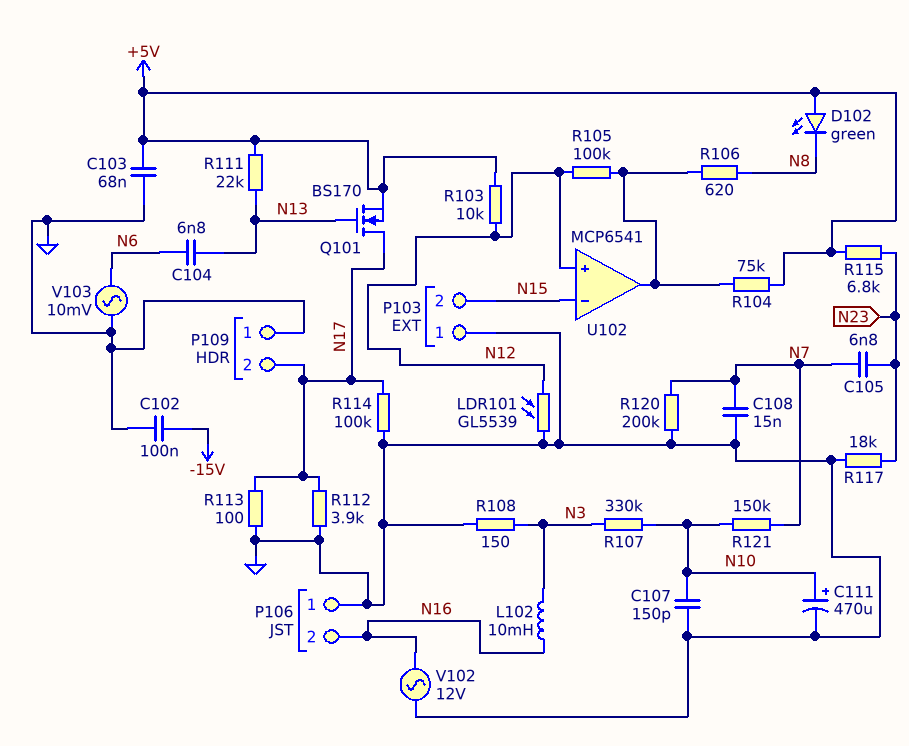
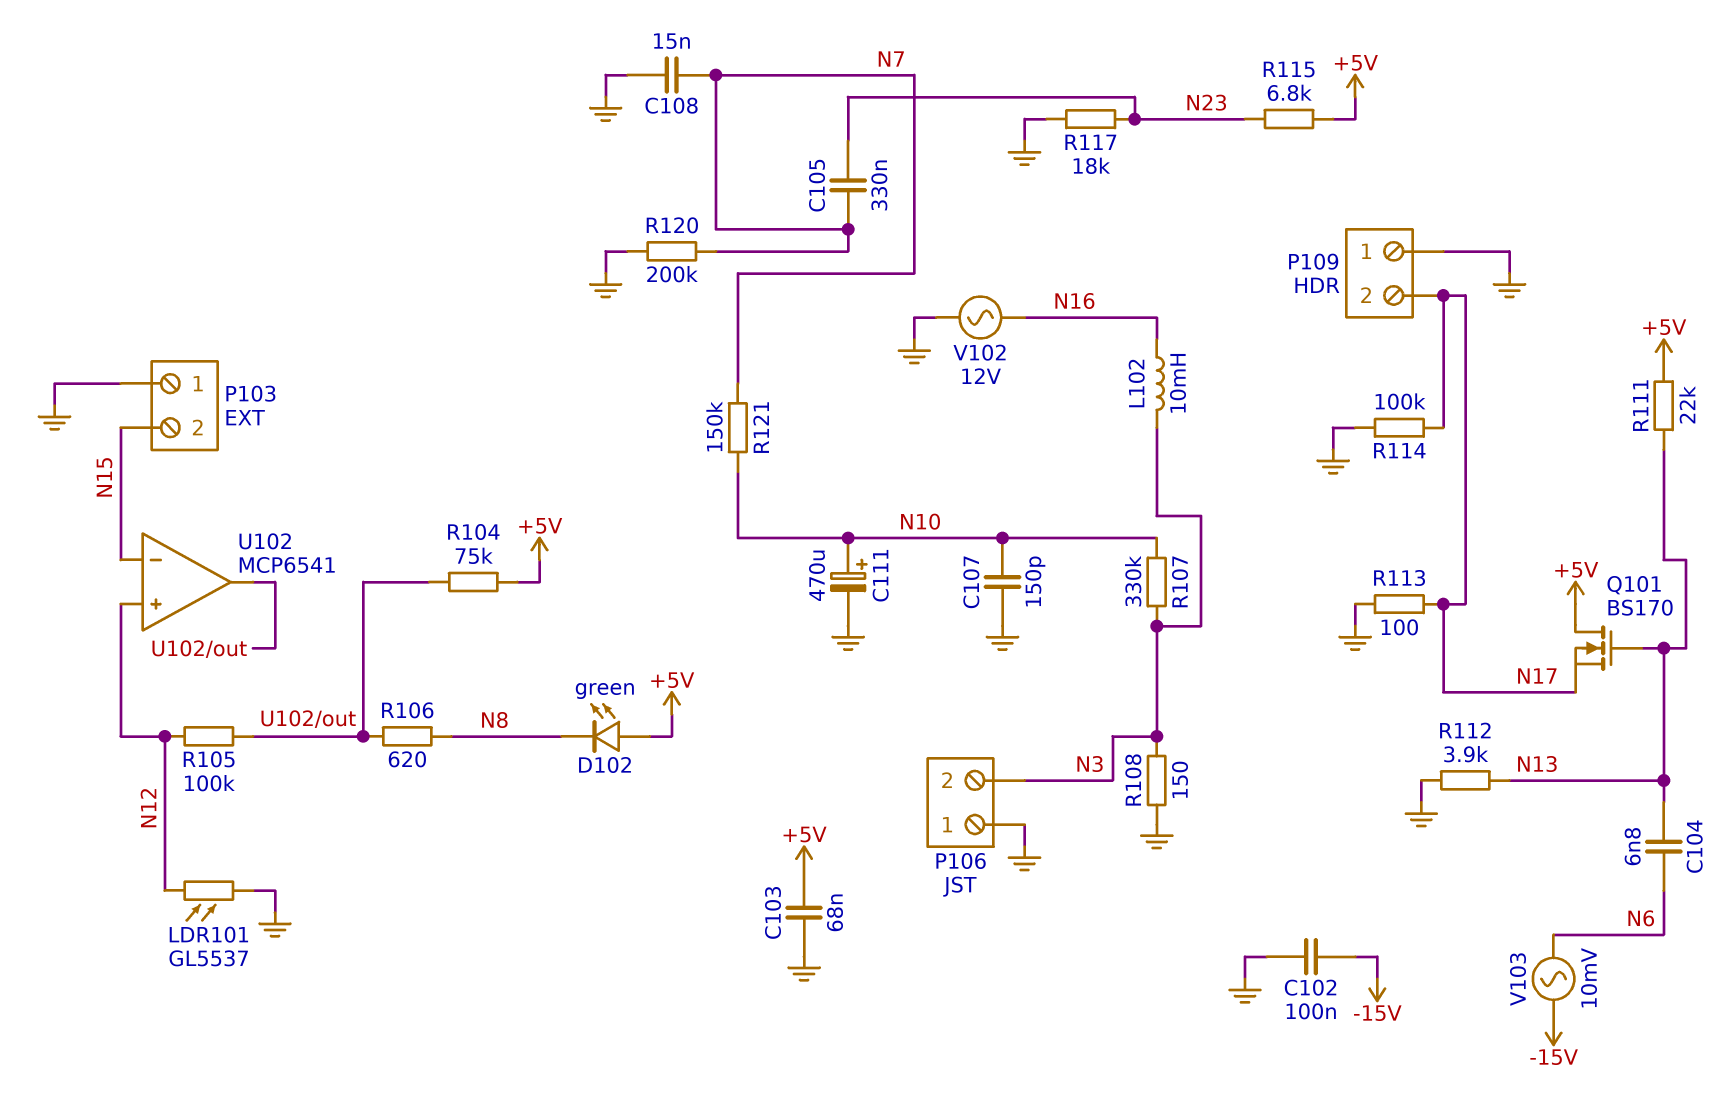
C105: 6.8nF (N7, N23) -> 330nF (N7, N23)
LDR101: GL5539 (GND, N12) -> GL5537 (GND, N12)
P106 pin 2: N16 -> N3
Q101: NMOS BS170 (G N13, D N17, S +5V) -> NMOS BS170 (G N13, D +5V, S N17)
R103: 10k (+5V, N12) -> none
R112: 3.9k (GND, N17) -> 3.9k (GND, N13)
V103: AC 10mV (GND, N6) -> AC 10mV (-15V, N6)

